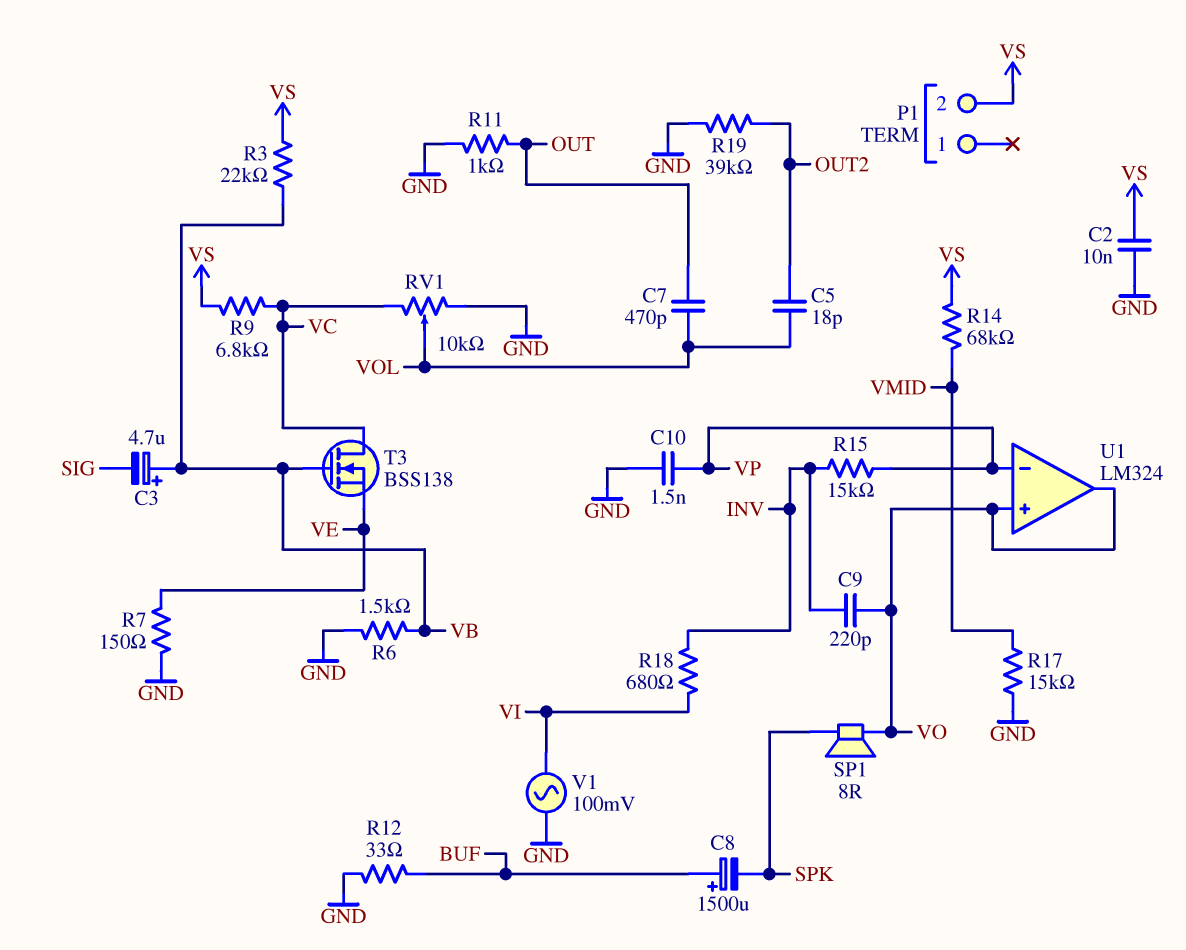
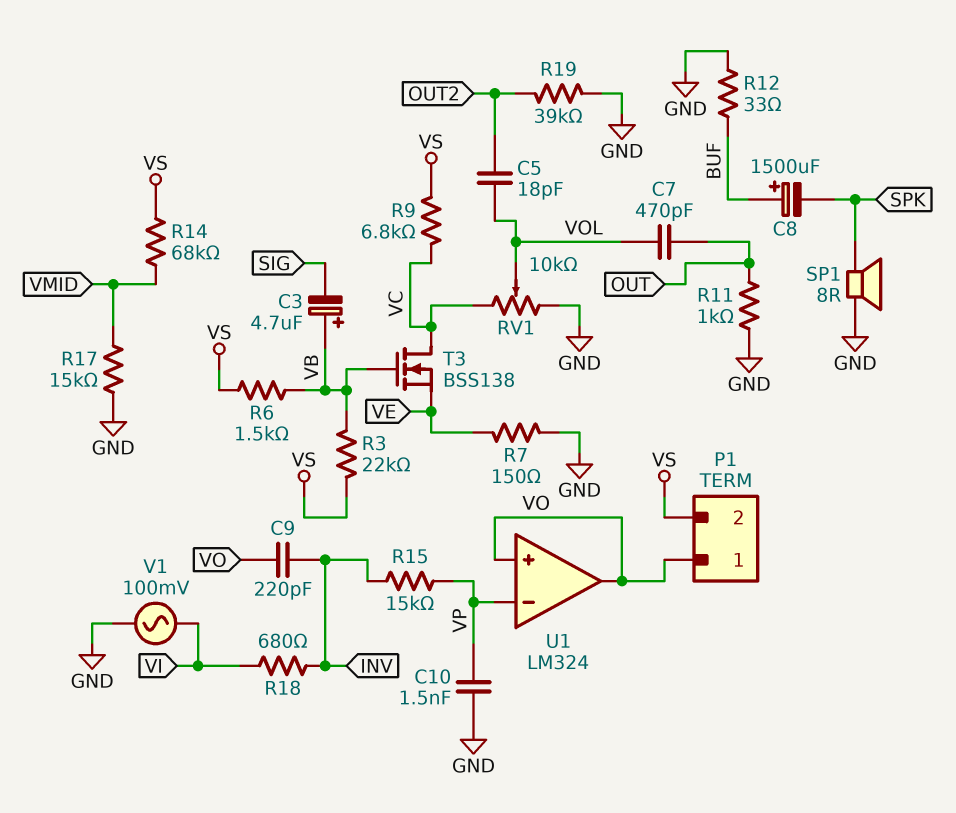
C2: 10nF (GND, VS) -> none
P1 pin 1: none -> VO
R6: 1.5k (GND, VB) -> 1.5k (VB, VS)
SP1: speaker 8R (SPK, VO) -> speaker 8R (GND, SPK)

